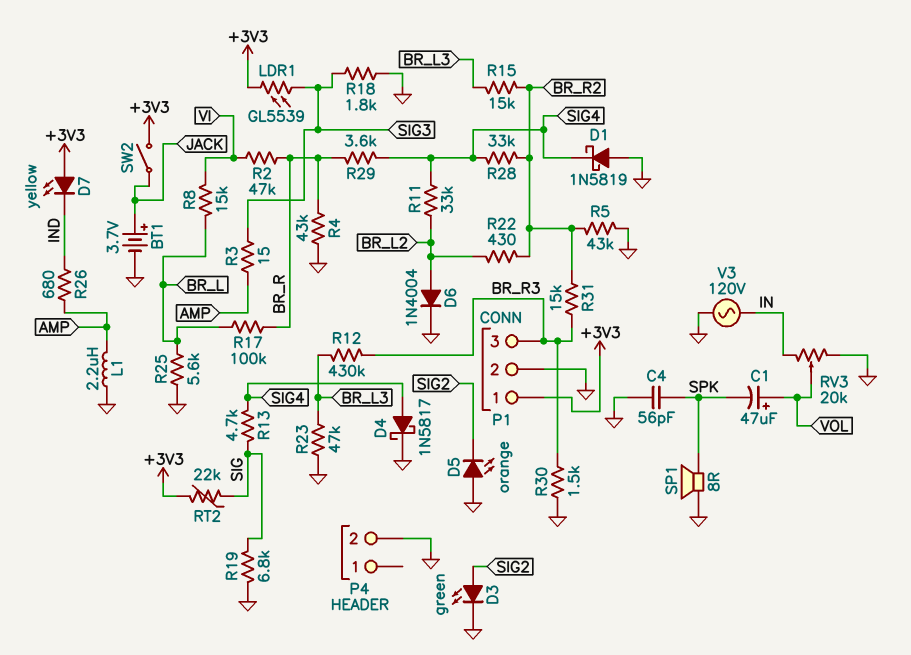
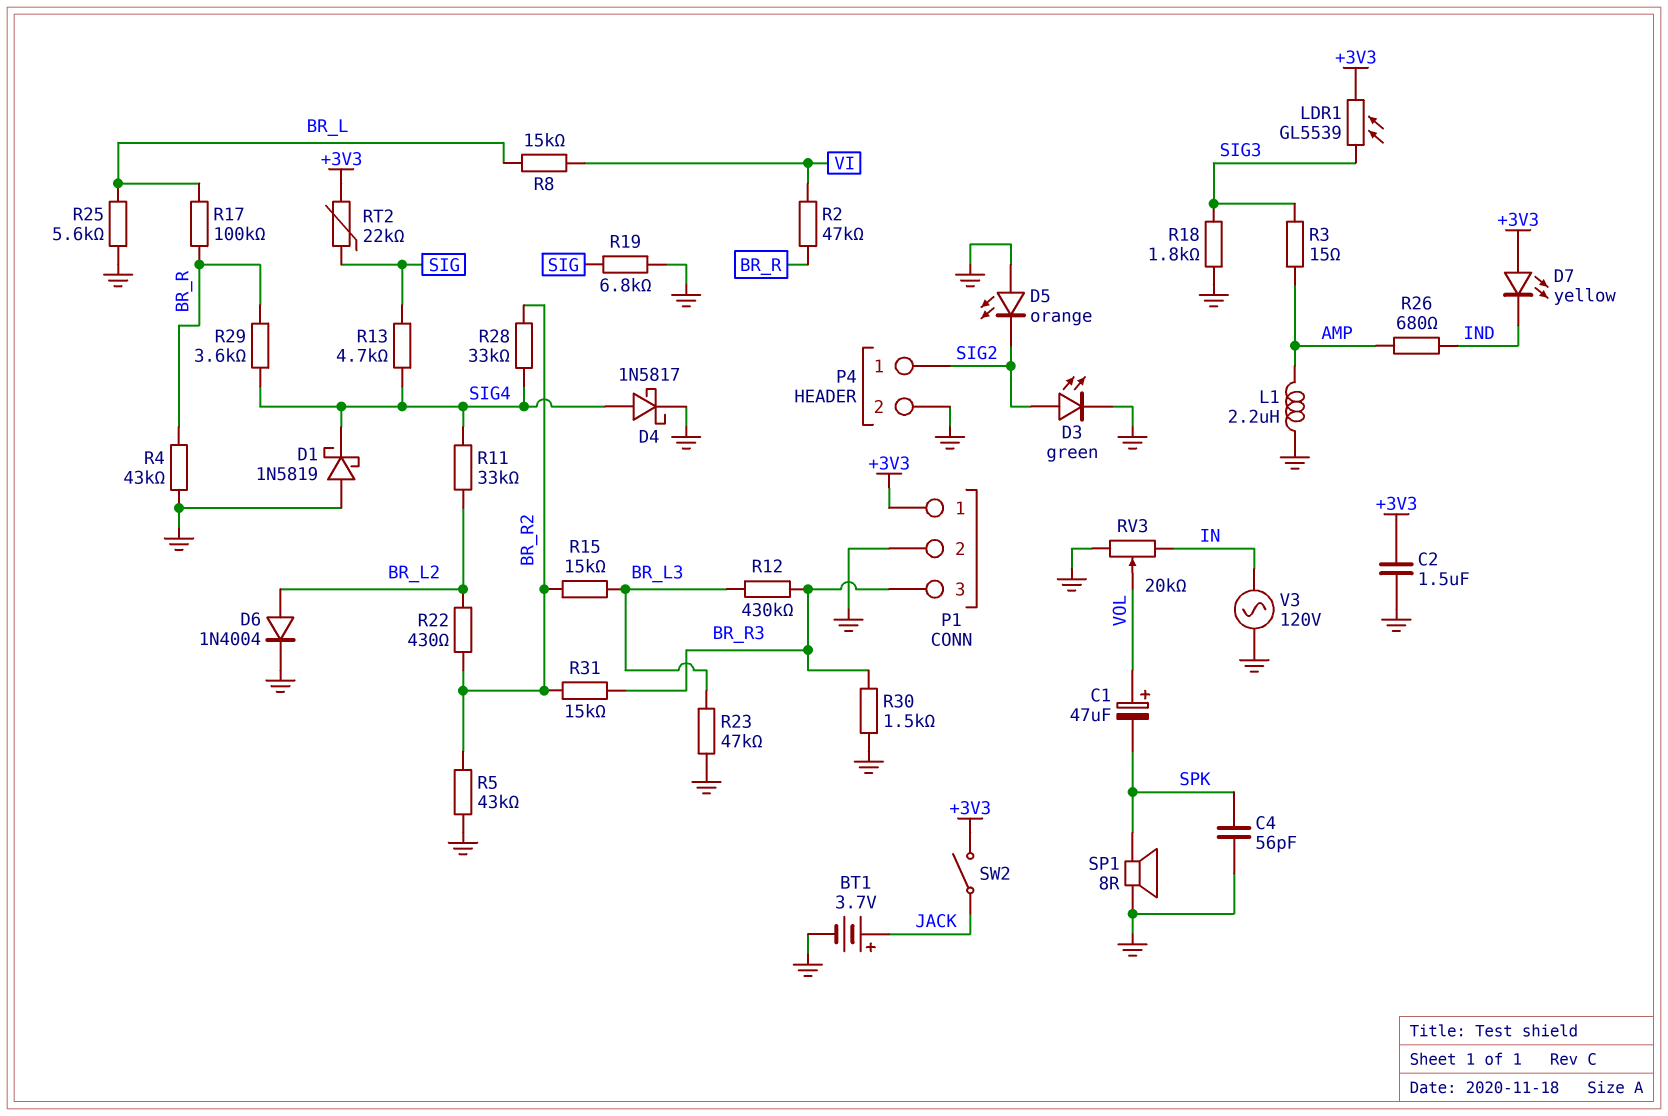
C2: none -> 1.5uF (+3V3, GND)
P4 pin 1: none -> SIG2

